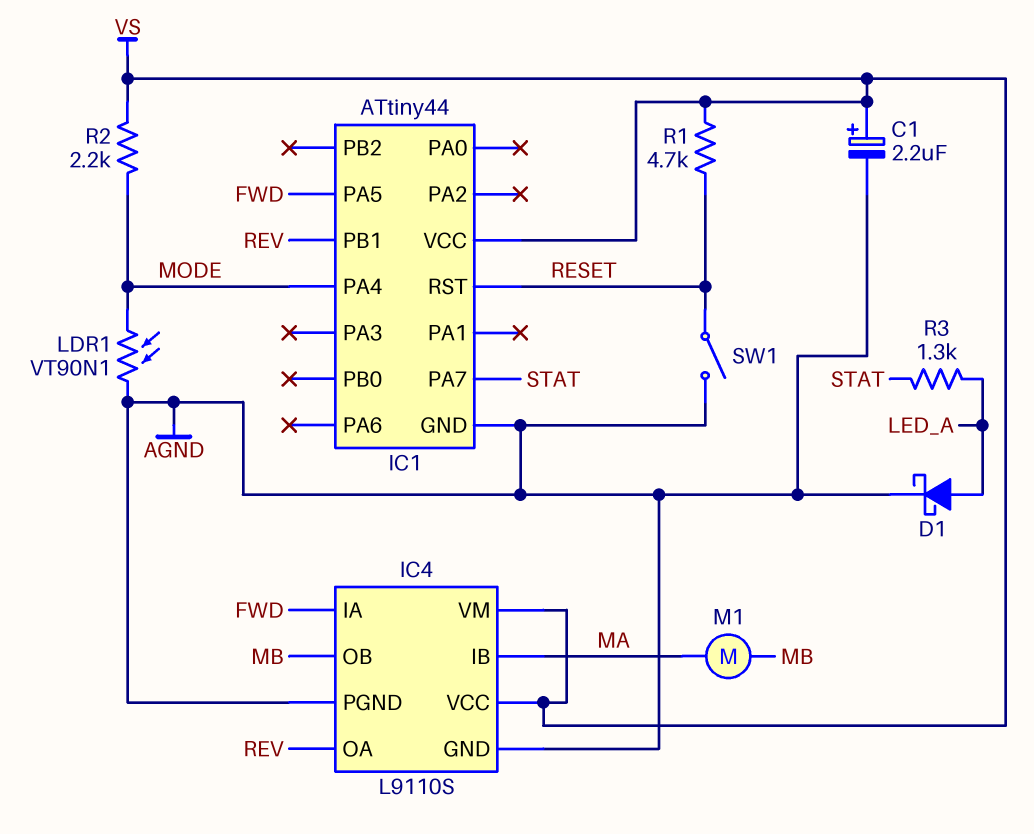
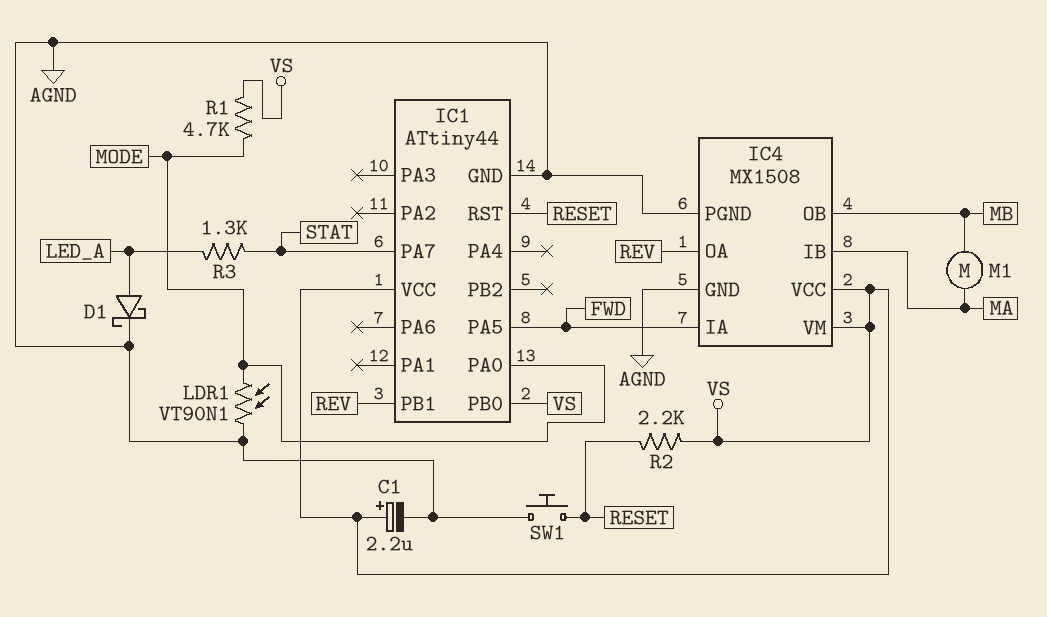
IC1 pin PA0: none -> MODE
IC1 pin PA4: MODE -> none
IC1 pin PB0: none -> VS
IC4: L9110S -> MX1508
R1: 4.7k (RESET, VS) -> 4.7k (MODE, VS)
R2: 2.2k (MODE, VS) -> 2.2k (RESET, VS)
SW1: switch (AGND, RESET) -> button (AGND, RESET)

